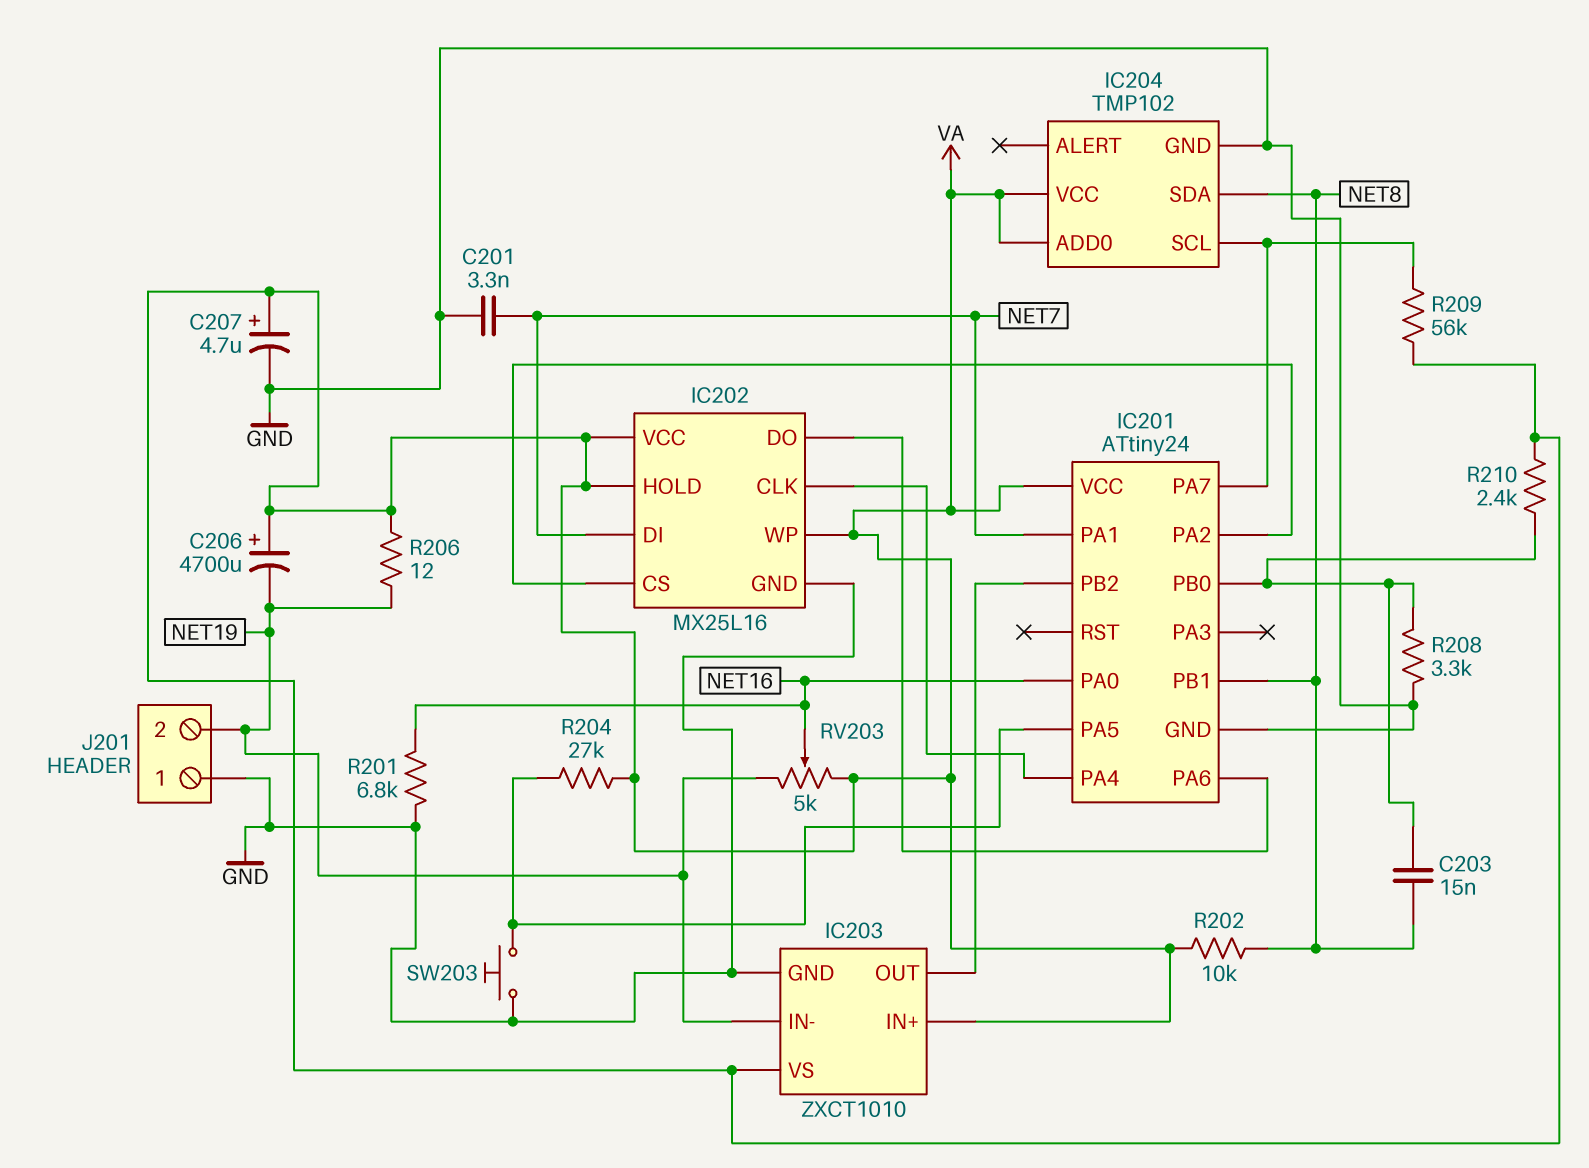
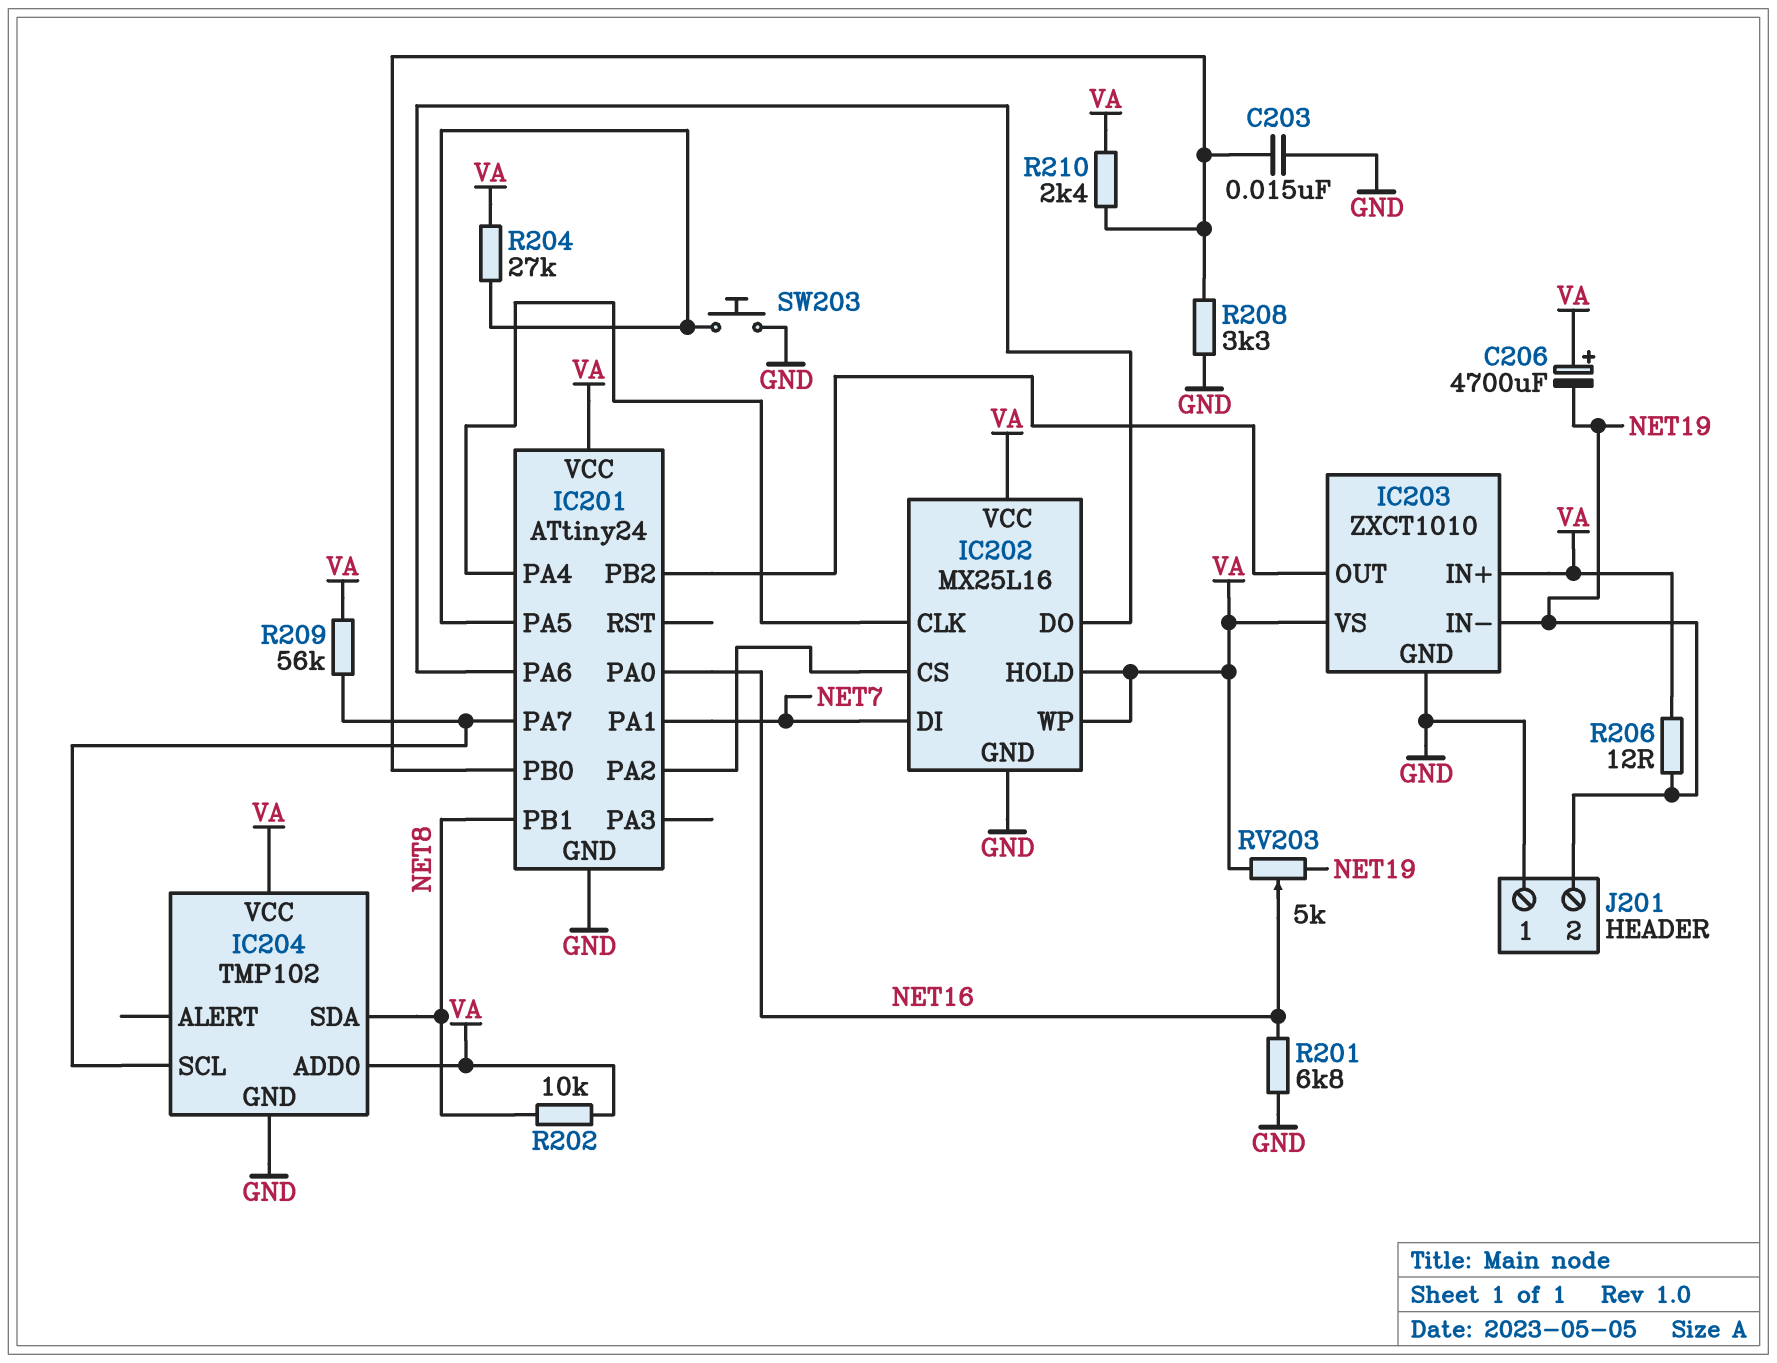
C201: 3.3nF (GND, NET7) -> none
C203: 15nF (IC201/PB0, NET8) -> 15nF (GND, IC201/PB0)
C207: 4.7uF (plus VA, minus GND) -> none

